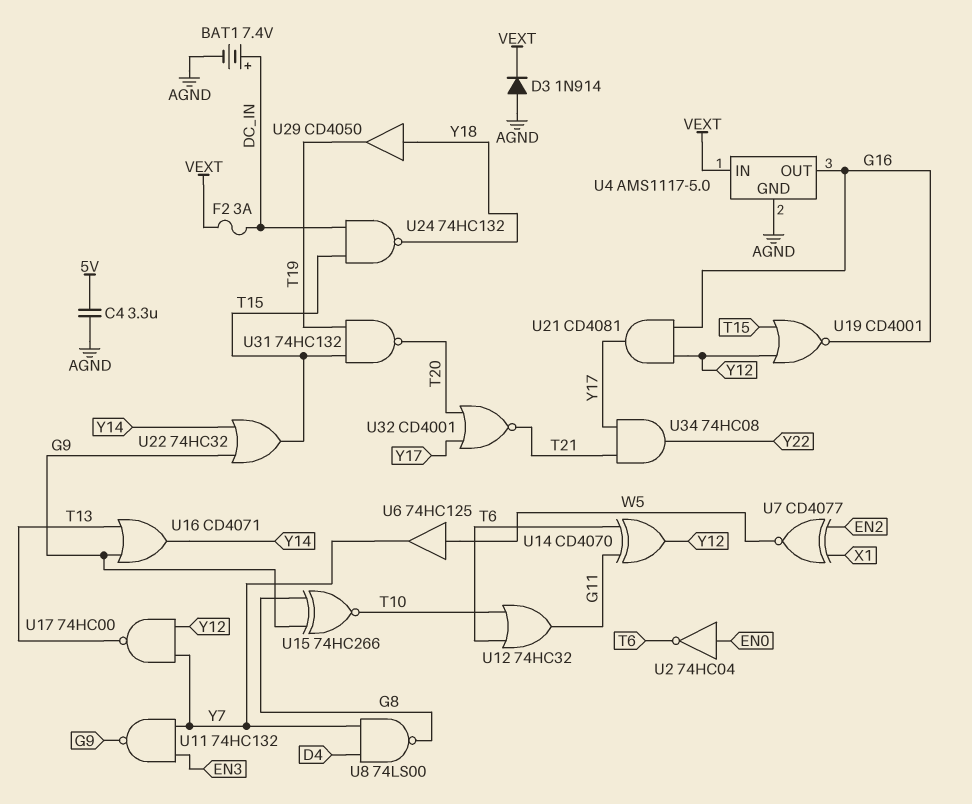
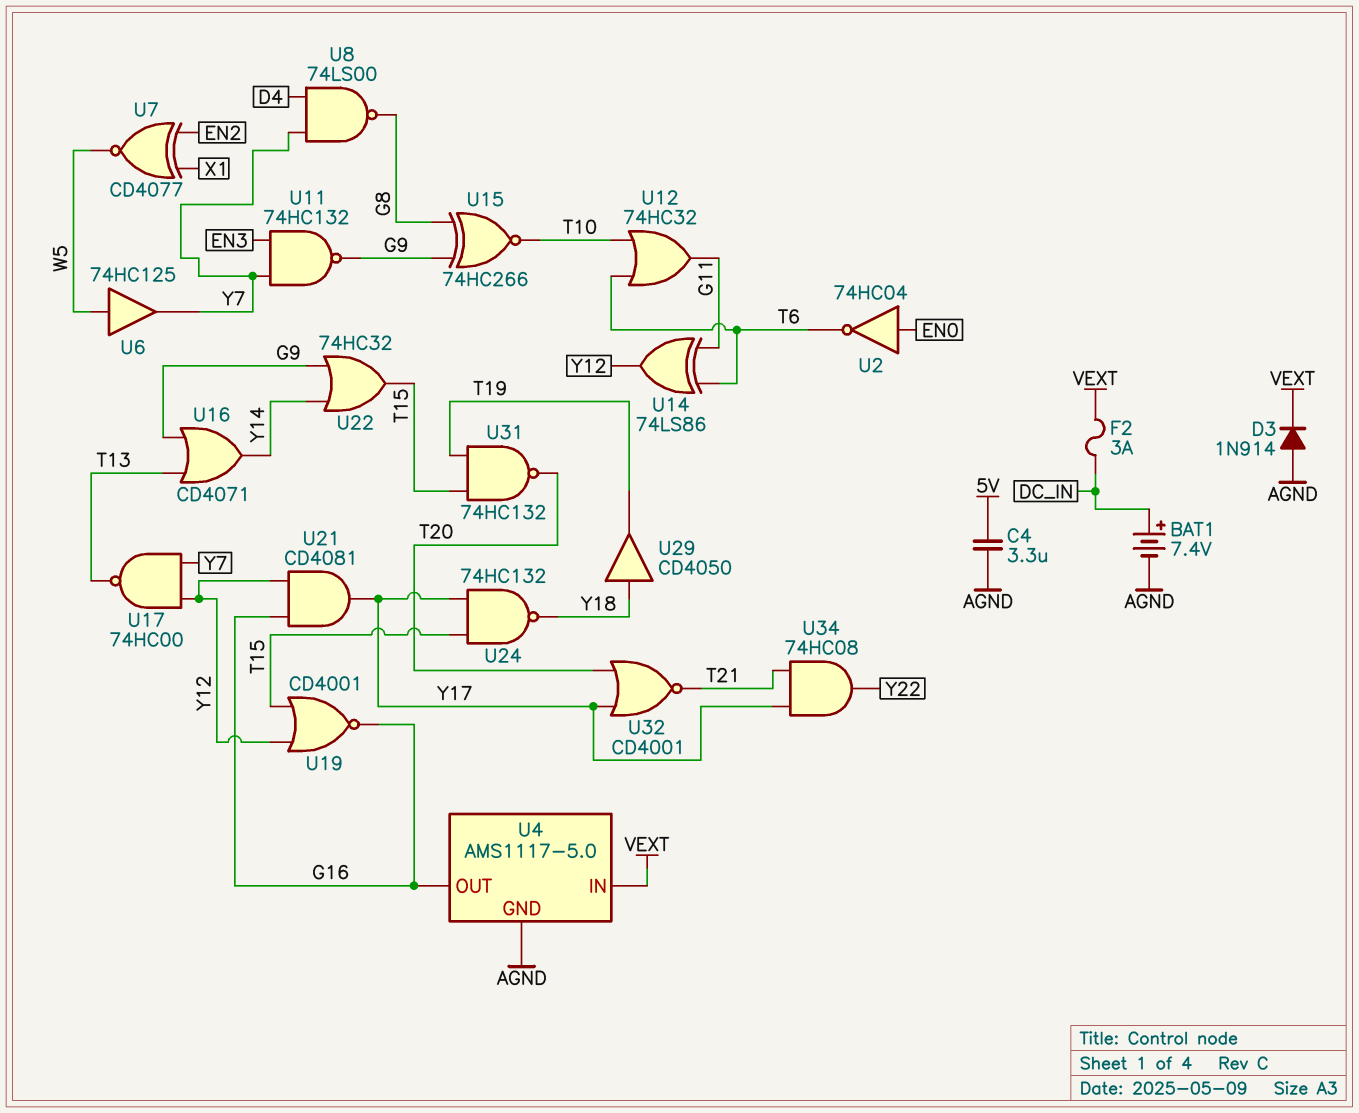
U14: XOR CD4070 (in G11, in T6, out Y12) -> XOR 74LS86 (in G11, in T6, out Y12)
U24: NAND 74HC132 (in DC_IN, in T15, out Y18) -> NAND 74HC132 (in T15, in Y17, out Y18)

